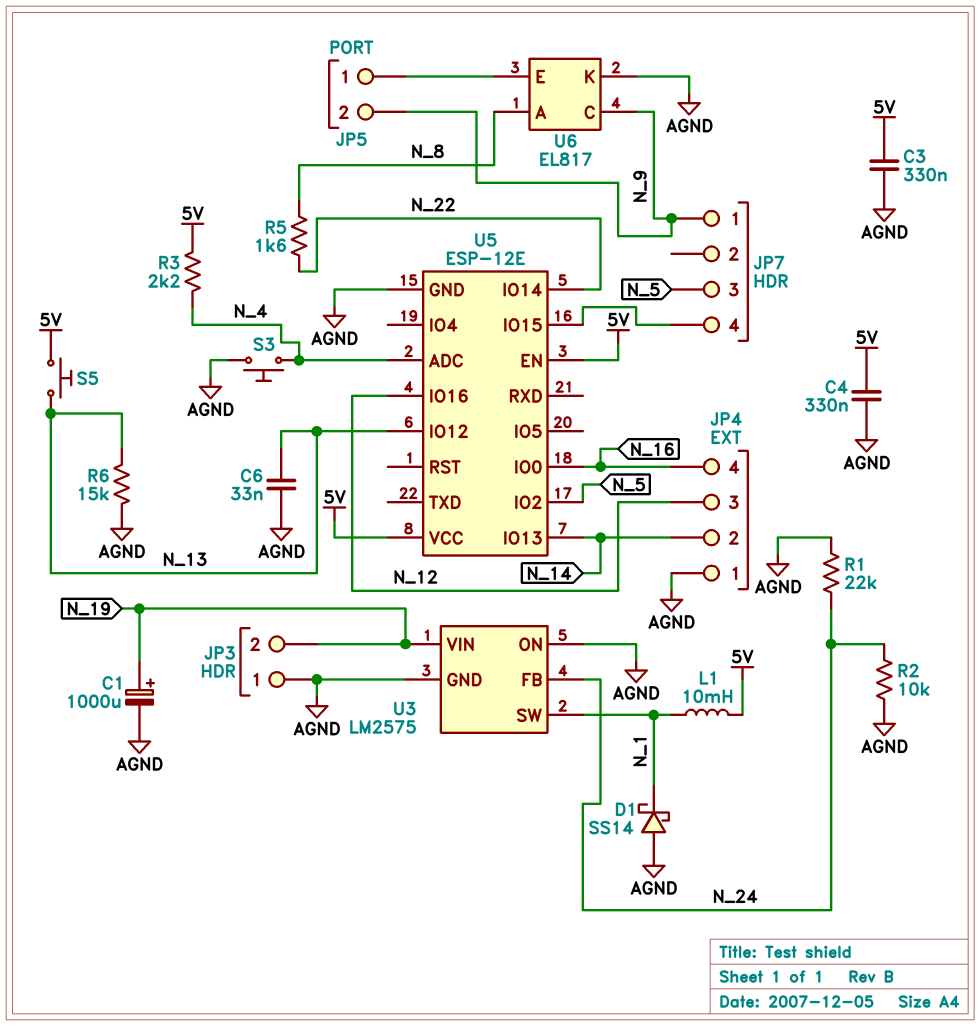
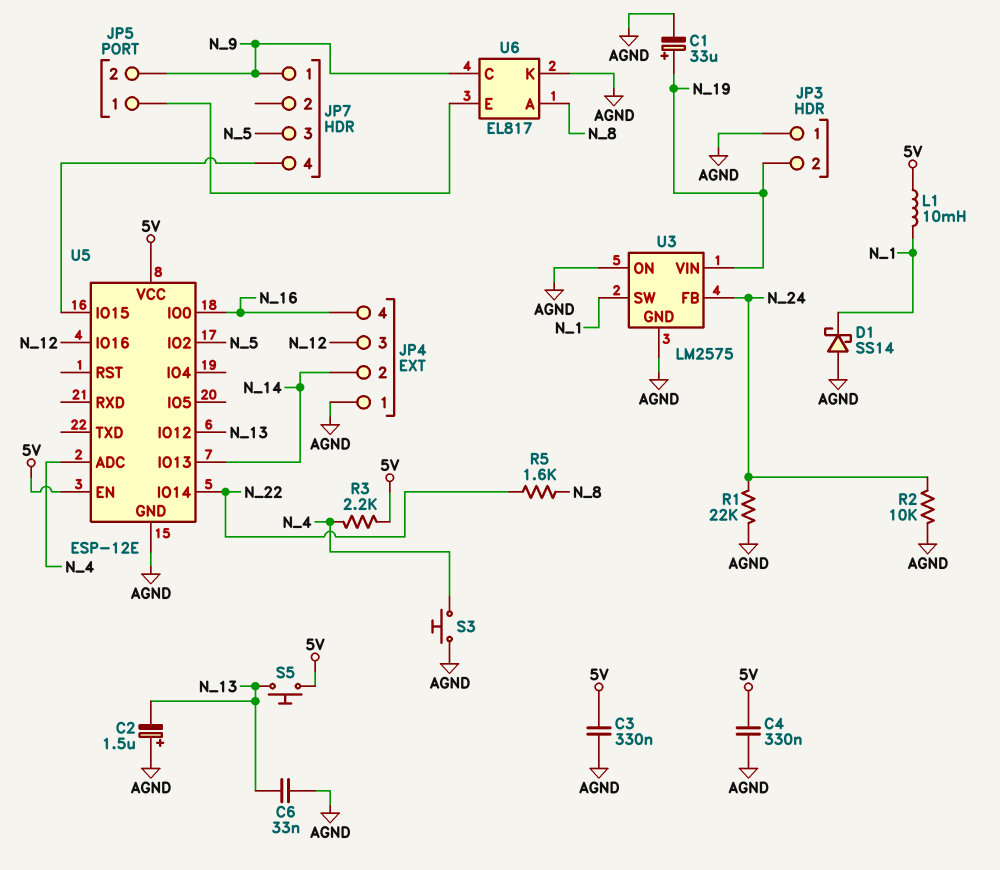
C1: 1000uF (plus N_19, minus AGND) -> 33uF (plus N_19, minus AGND)
C2: none -> 1.5uF (plus AGND, minus N_13)
R6: 15k (AGND, N_13) -> none

